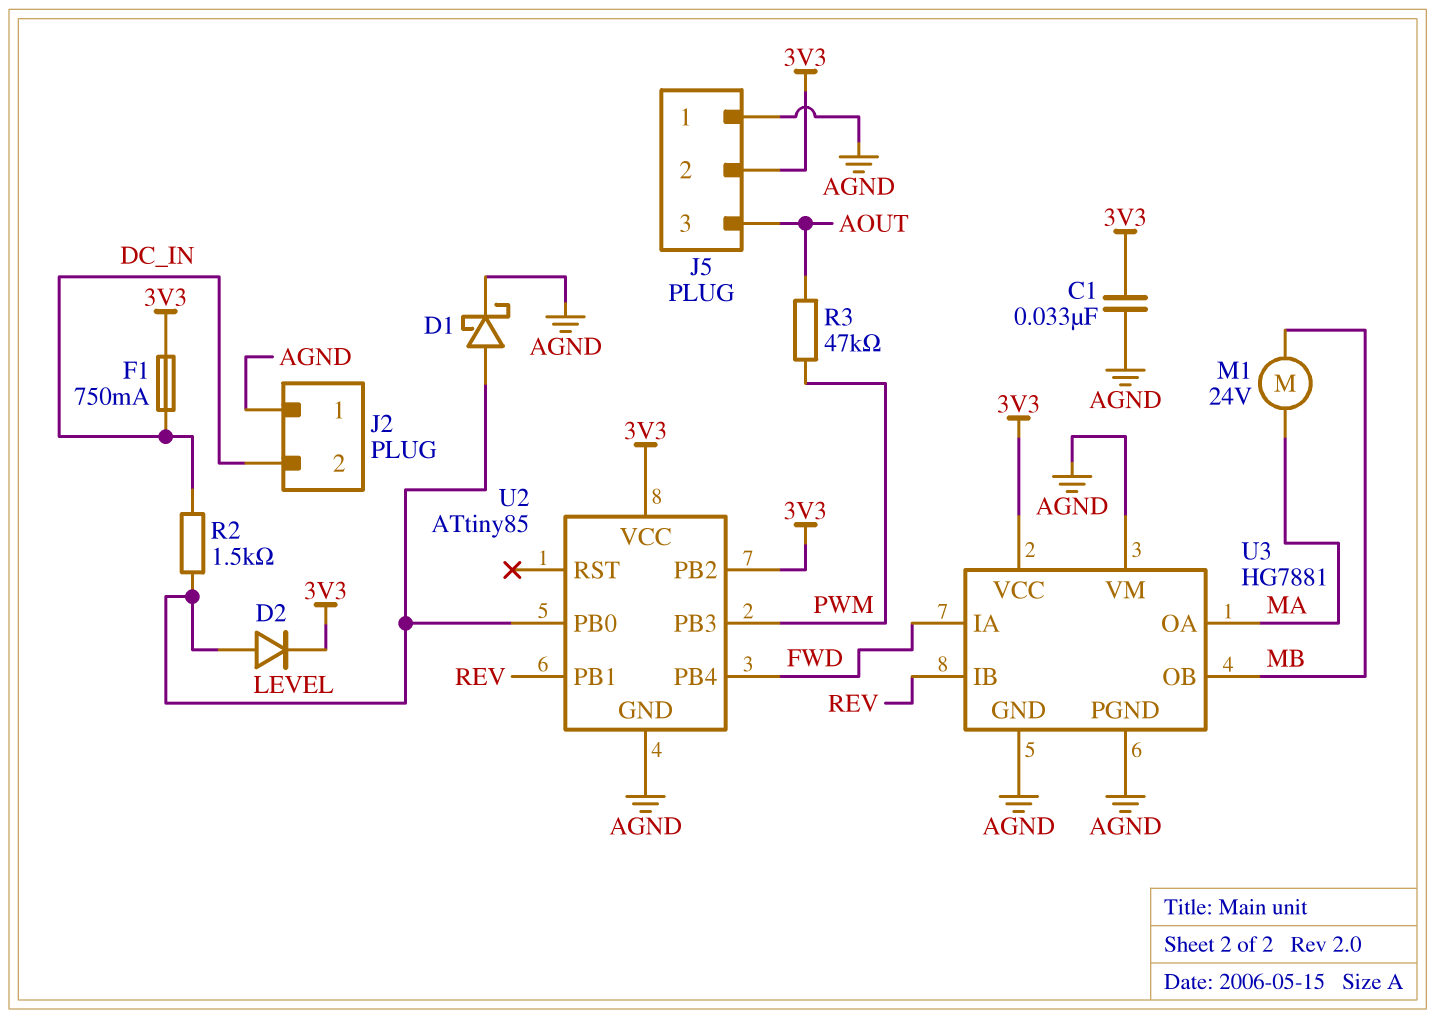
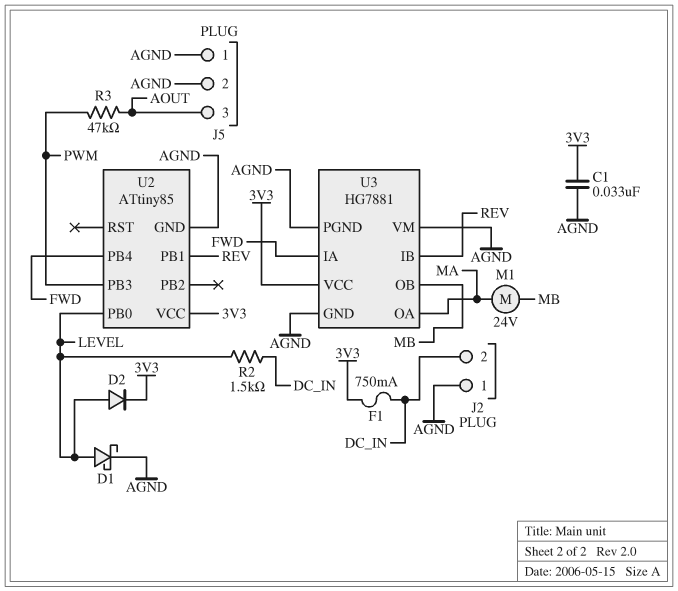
J5 pin 2: 3V3 -> AGND
U2 pin PB2: 3V3 -> none

